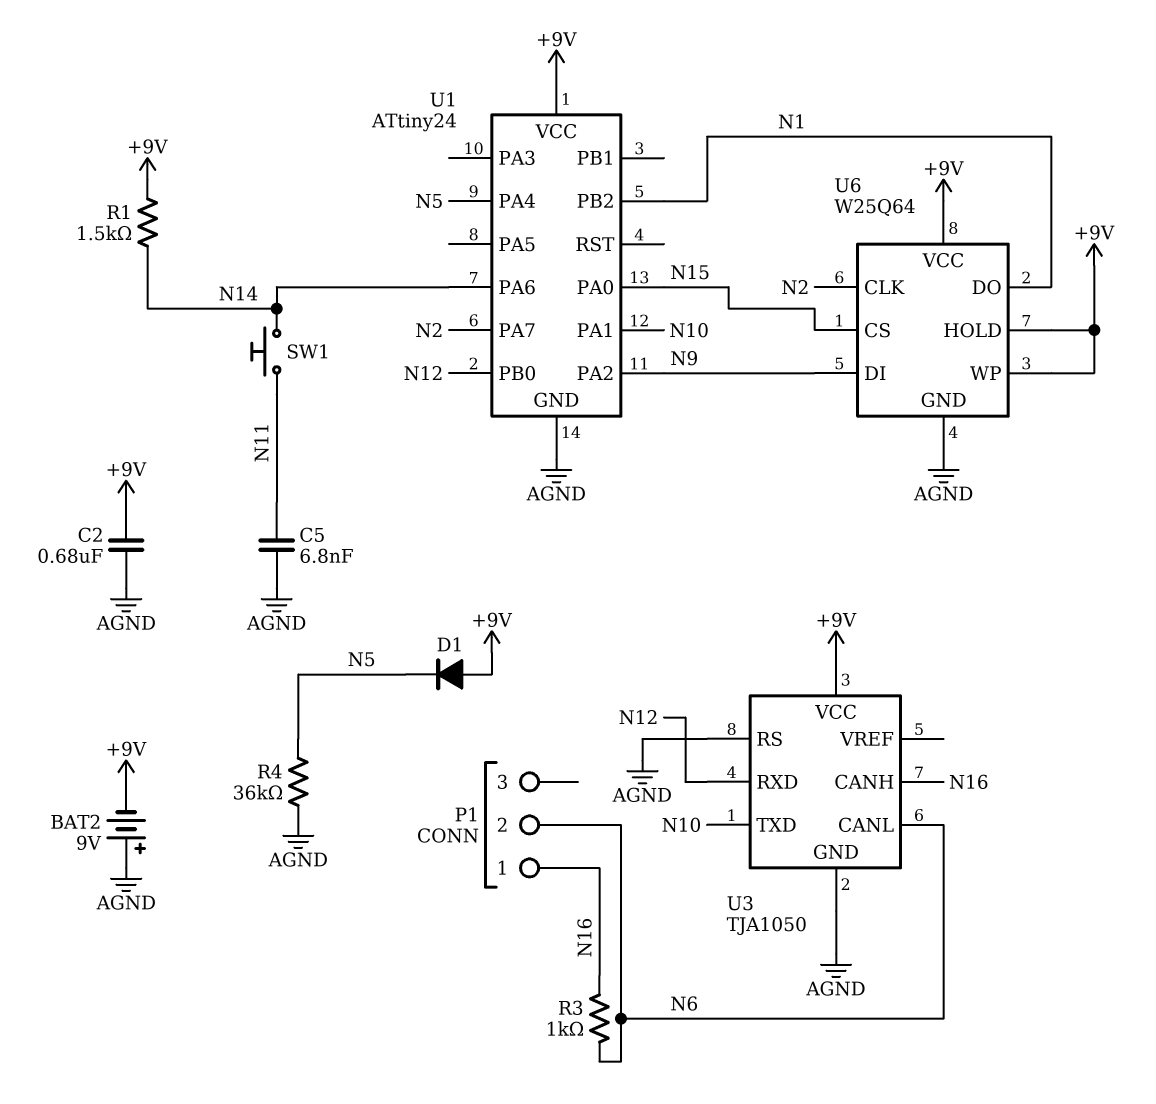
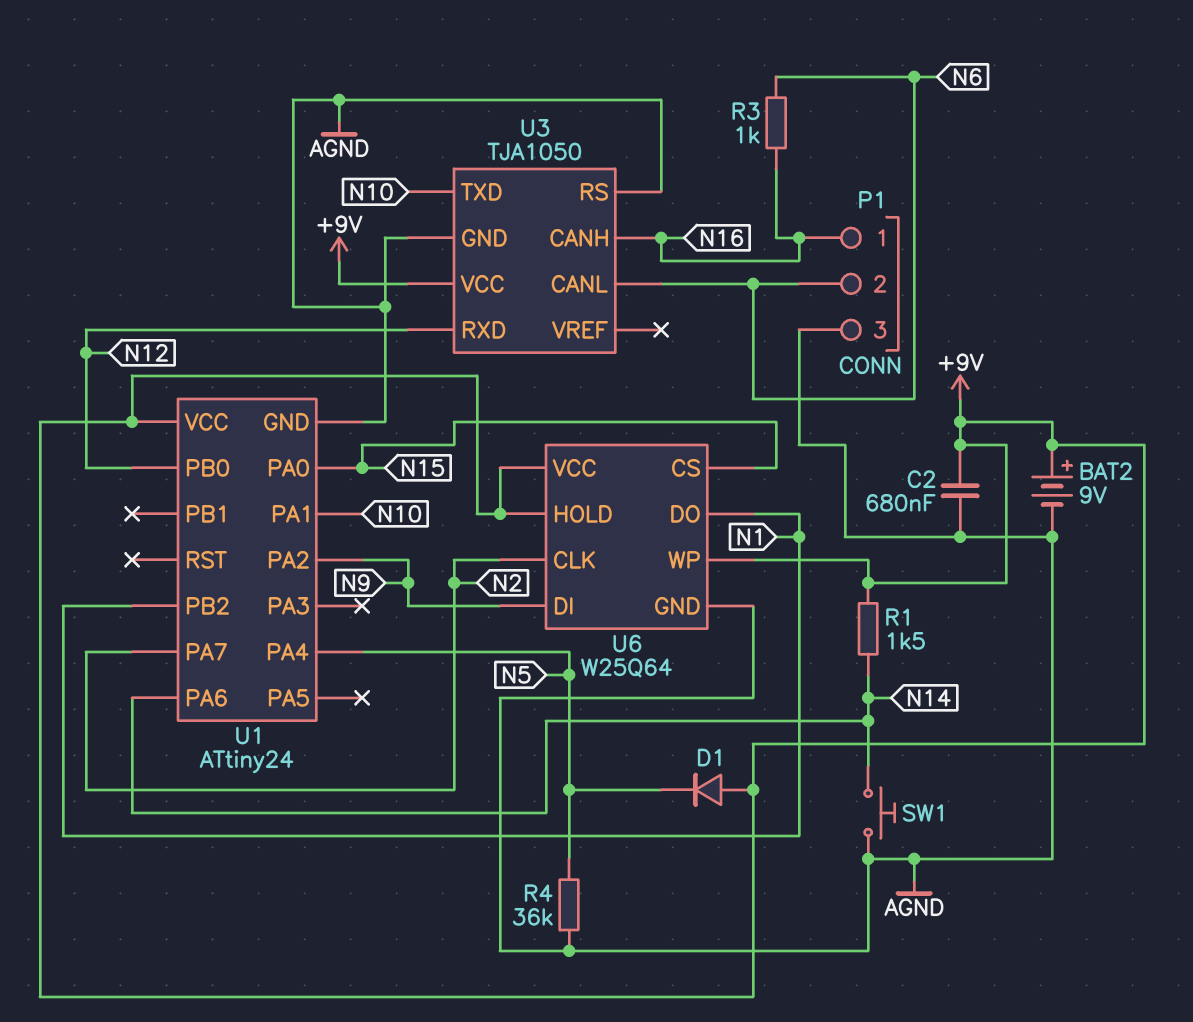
BAT2: 9V (plus AGND, minus +9V) -> 9V (plus +9V, minus AGND)
C5: 6.8nF (AGND, N11) -> none
P1 pin 3: none -> AGND
SW1: button (N11, N14) -> button (AGND, N14)

